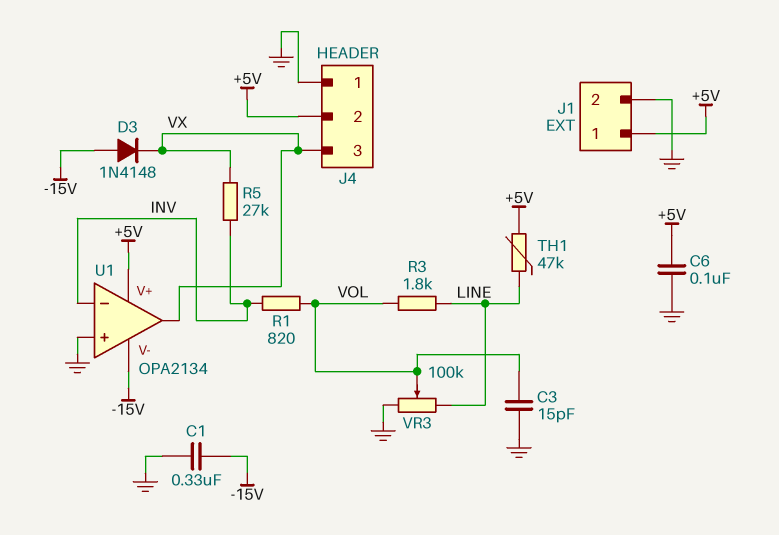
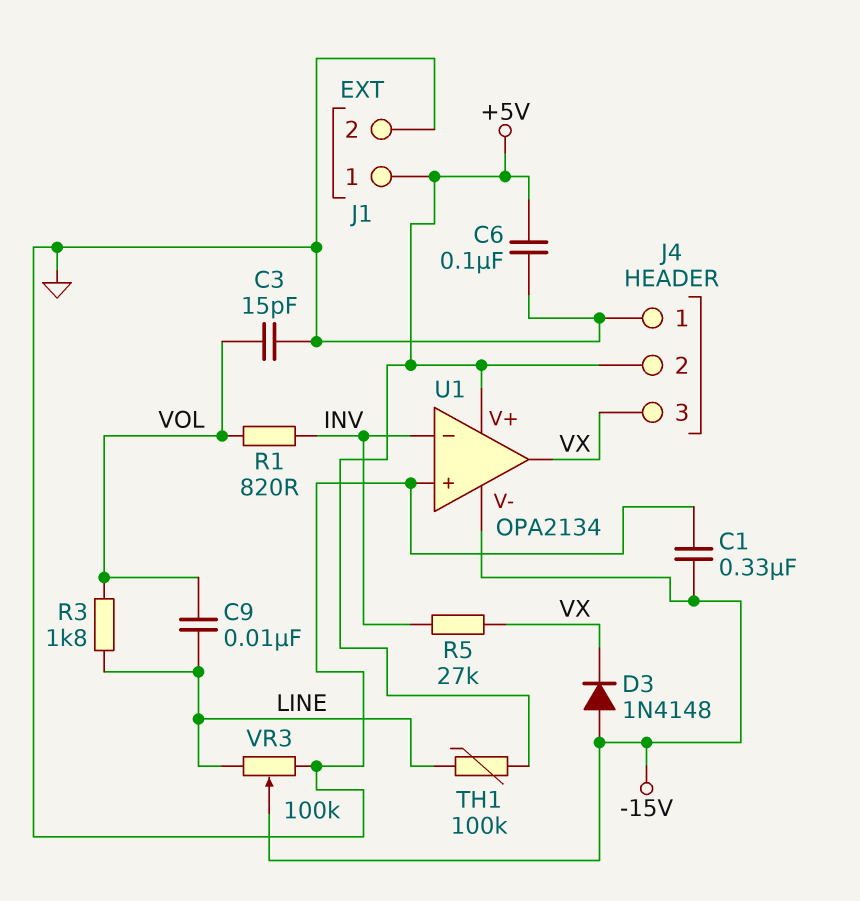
C9: none -> 10nF (LINE, VOL)
TH1: 47k (+5V, LINE) -> 100k (+5V, LINE)
VR3: 100k (GND, LINE, wiper VOL) -> 100k (GND, LINE, wiper -15V)

